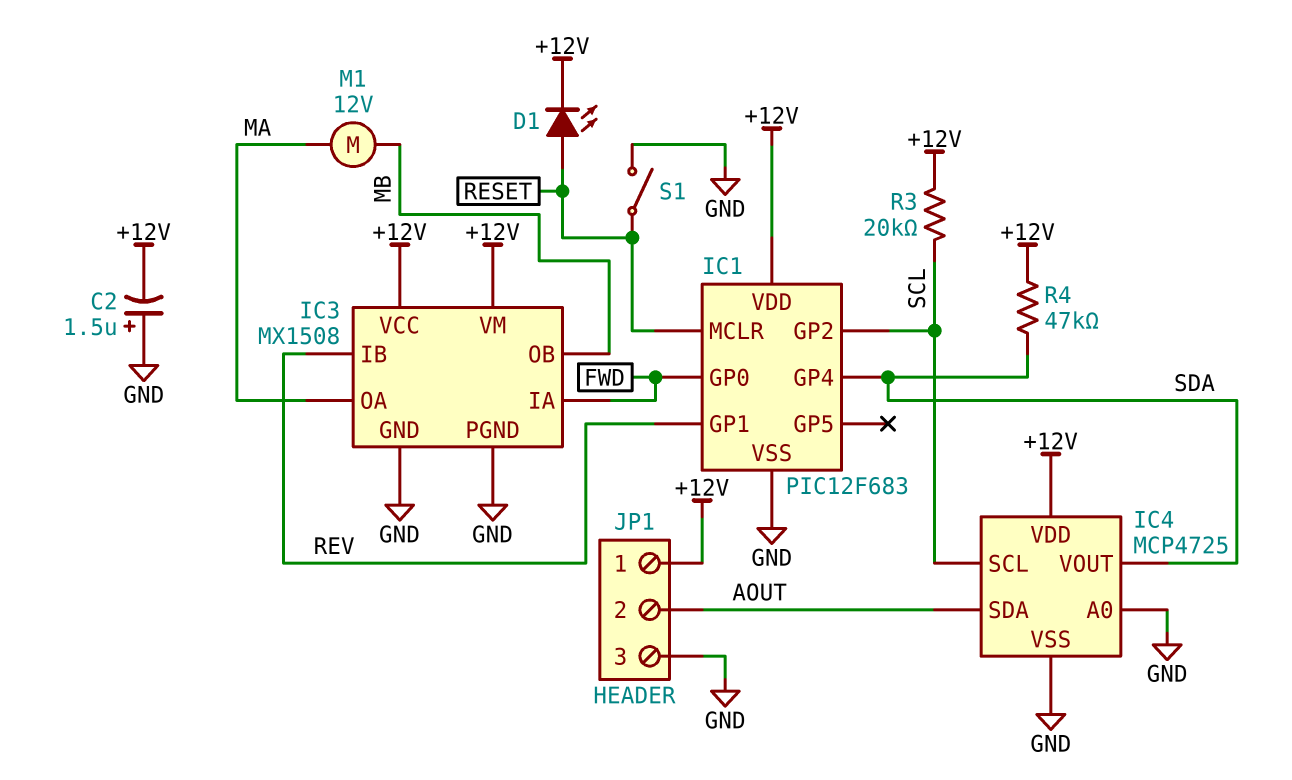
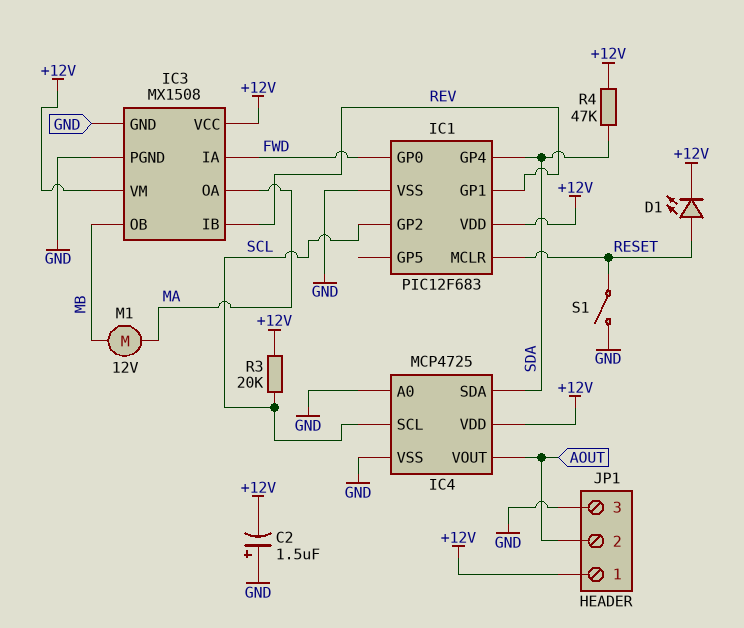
IC4 pin SDA: AOUT -> SDA
IC4 pin VOUT: SDA -> AOUT

